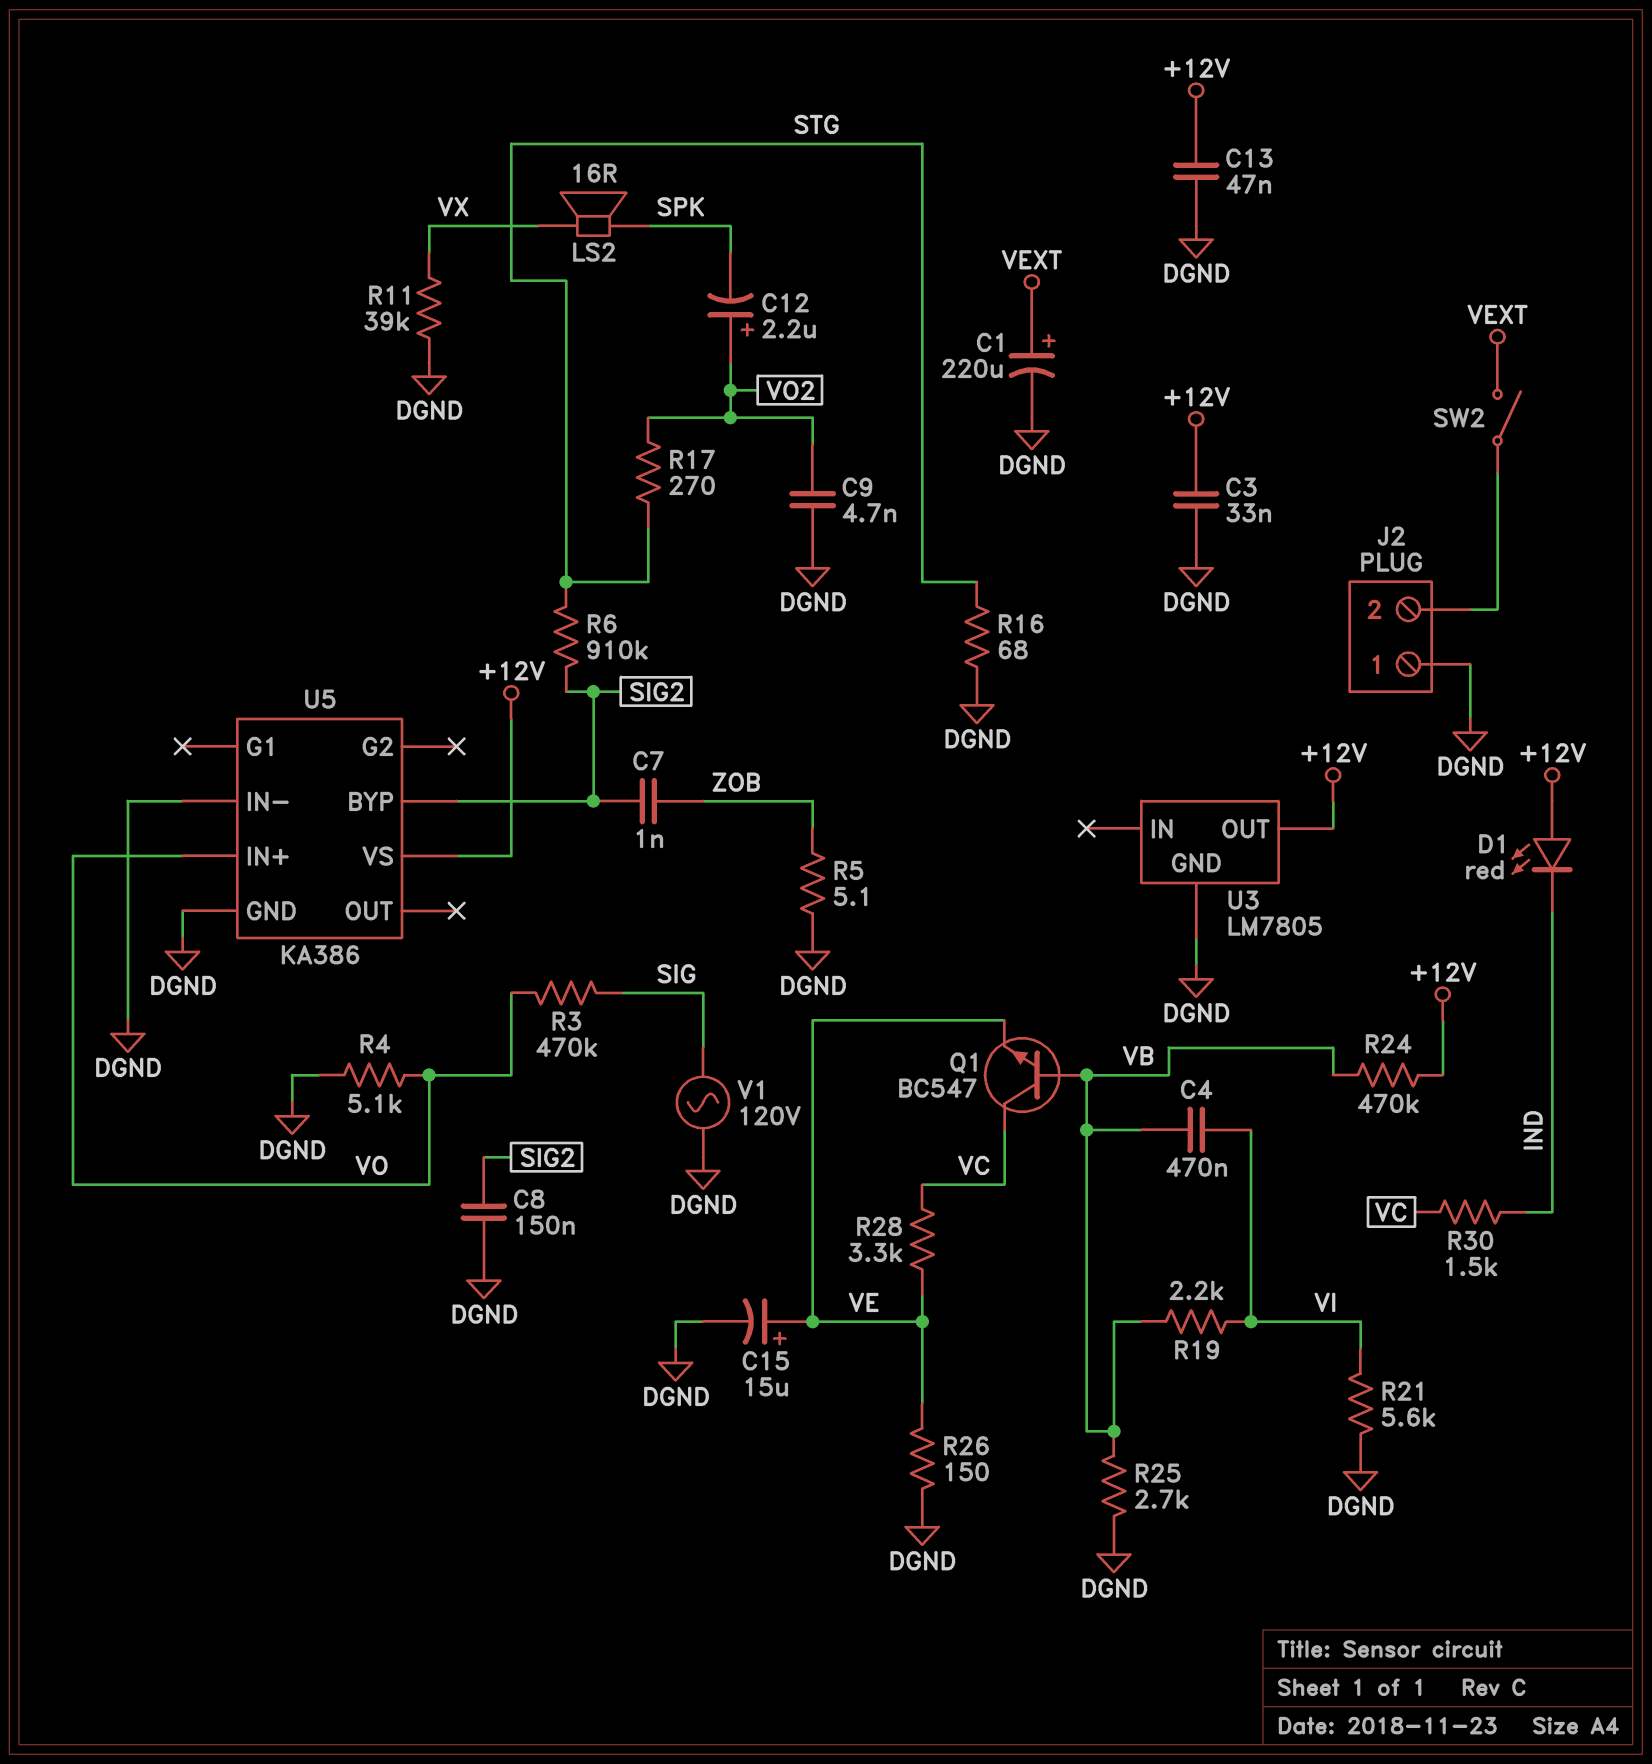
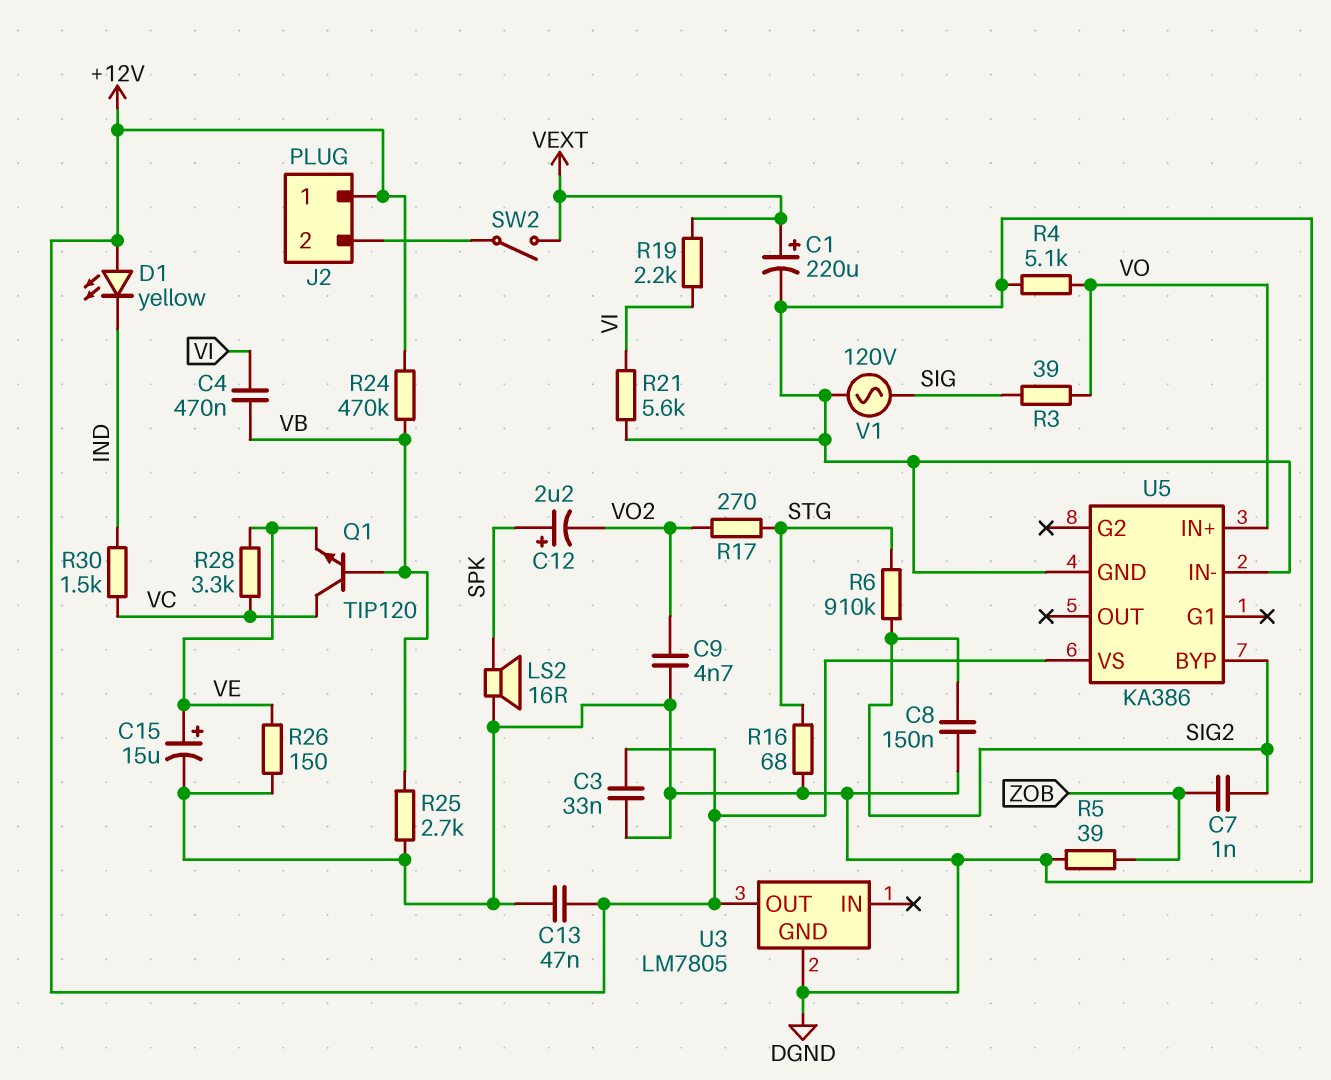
C12: 2.2uF (plus VO2, minus SPK) -> 2.2uF (plus SPK, minus VO2)
D1: LED red (A +12V, K IND) -> LED yellow (A +12V, K IND)
J2 pin 1: DGND -> +12V
LS2: speaker 16R (SPK, VX) -> speaker 16R (DGND, SPK)
Q1: NPN BC547 (B VB, C VC, E VE) -> NPN TIP120 (B VB, C VC, E VE)
R3: 470k (SIG, VO) -> 39 (SIG, VO)
R5: 5.1 (DGND, ZOB) -> 39 (DGND, ZOB)
R11: 39k (DGND, VX) -> none
R19: 2.2k (VB, VI) -> 2.2k (VEXT, VI)

